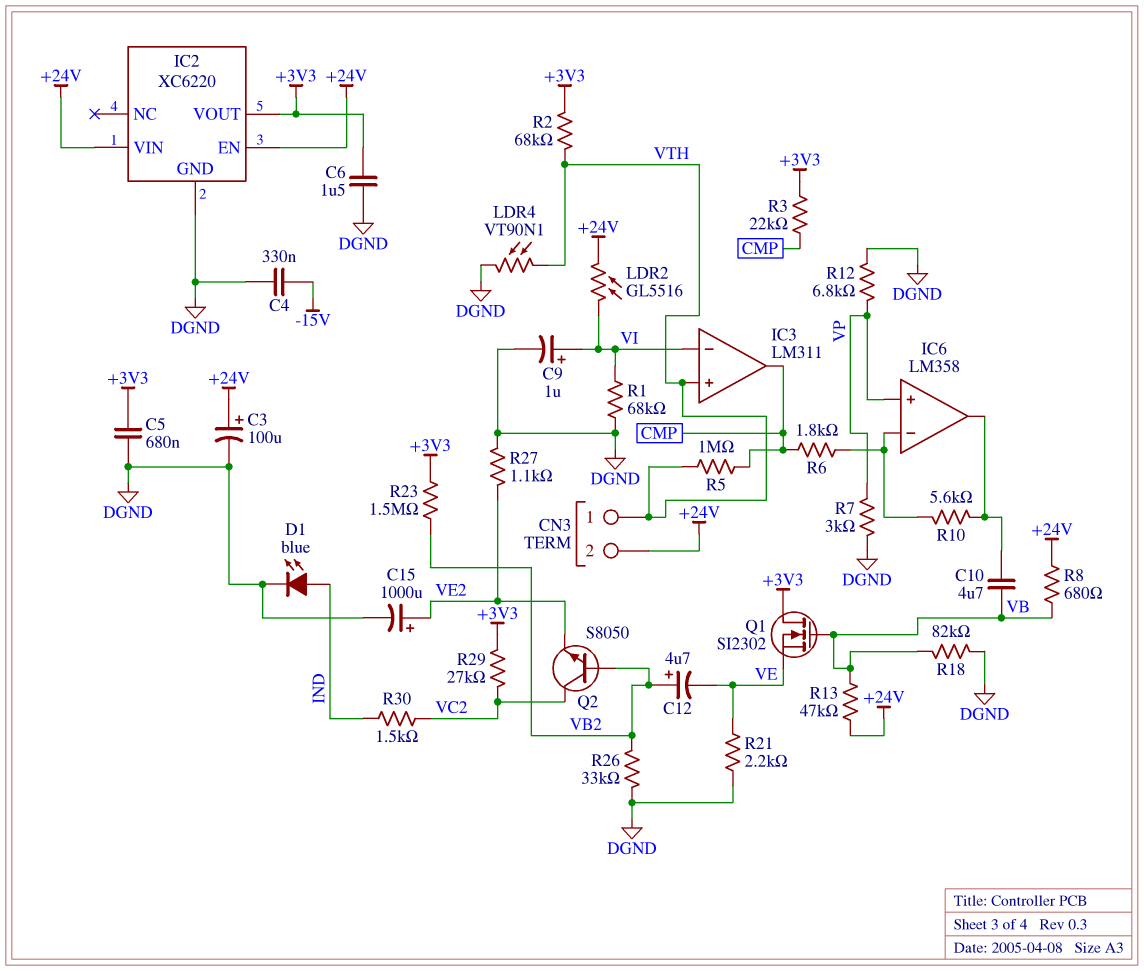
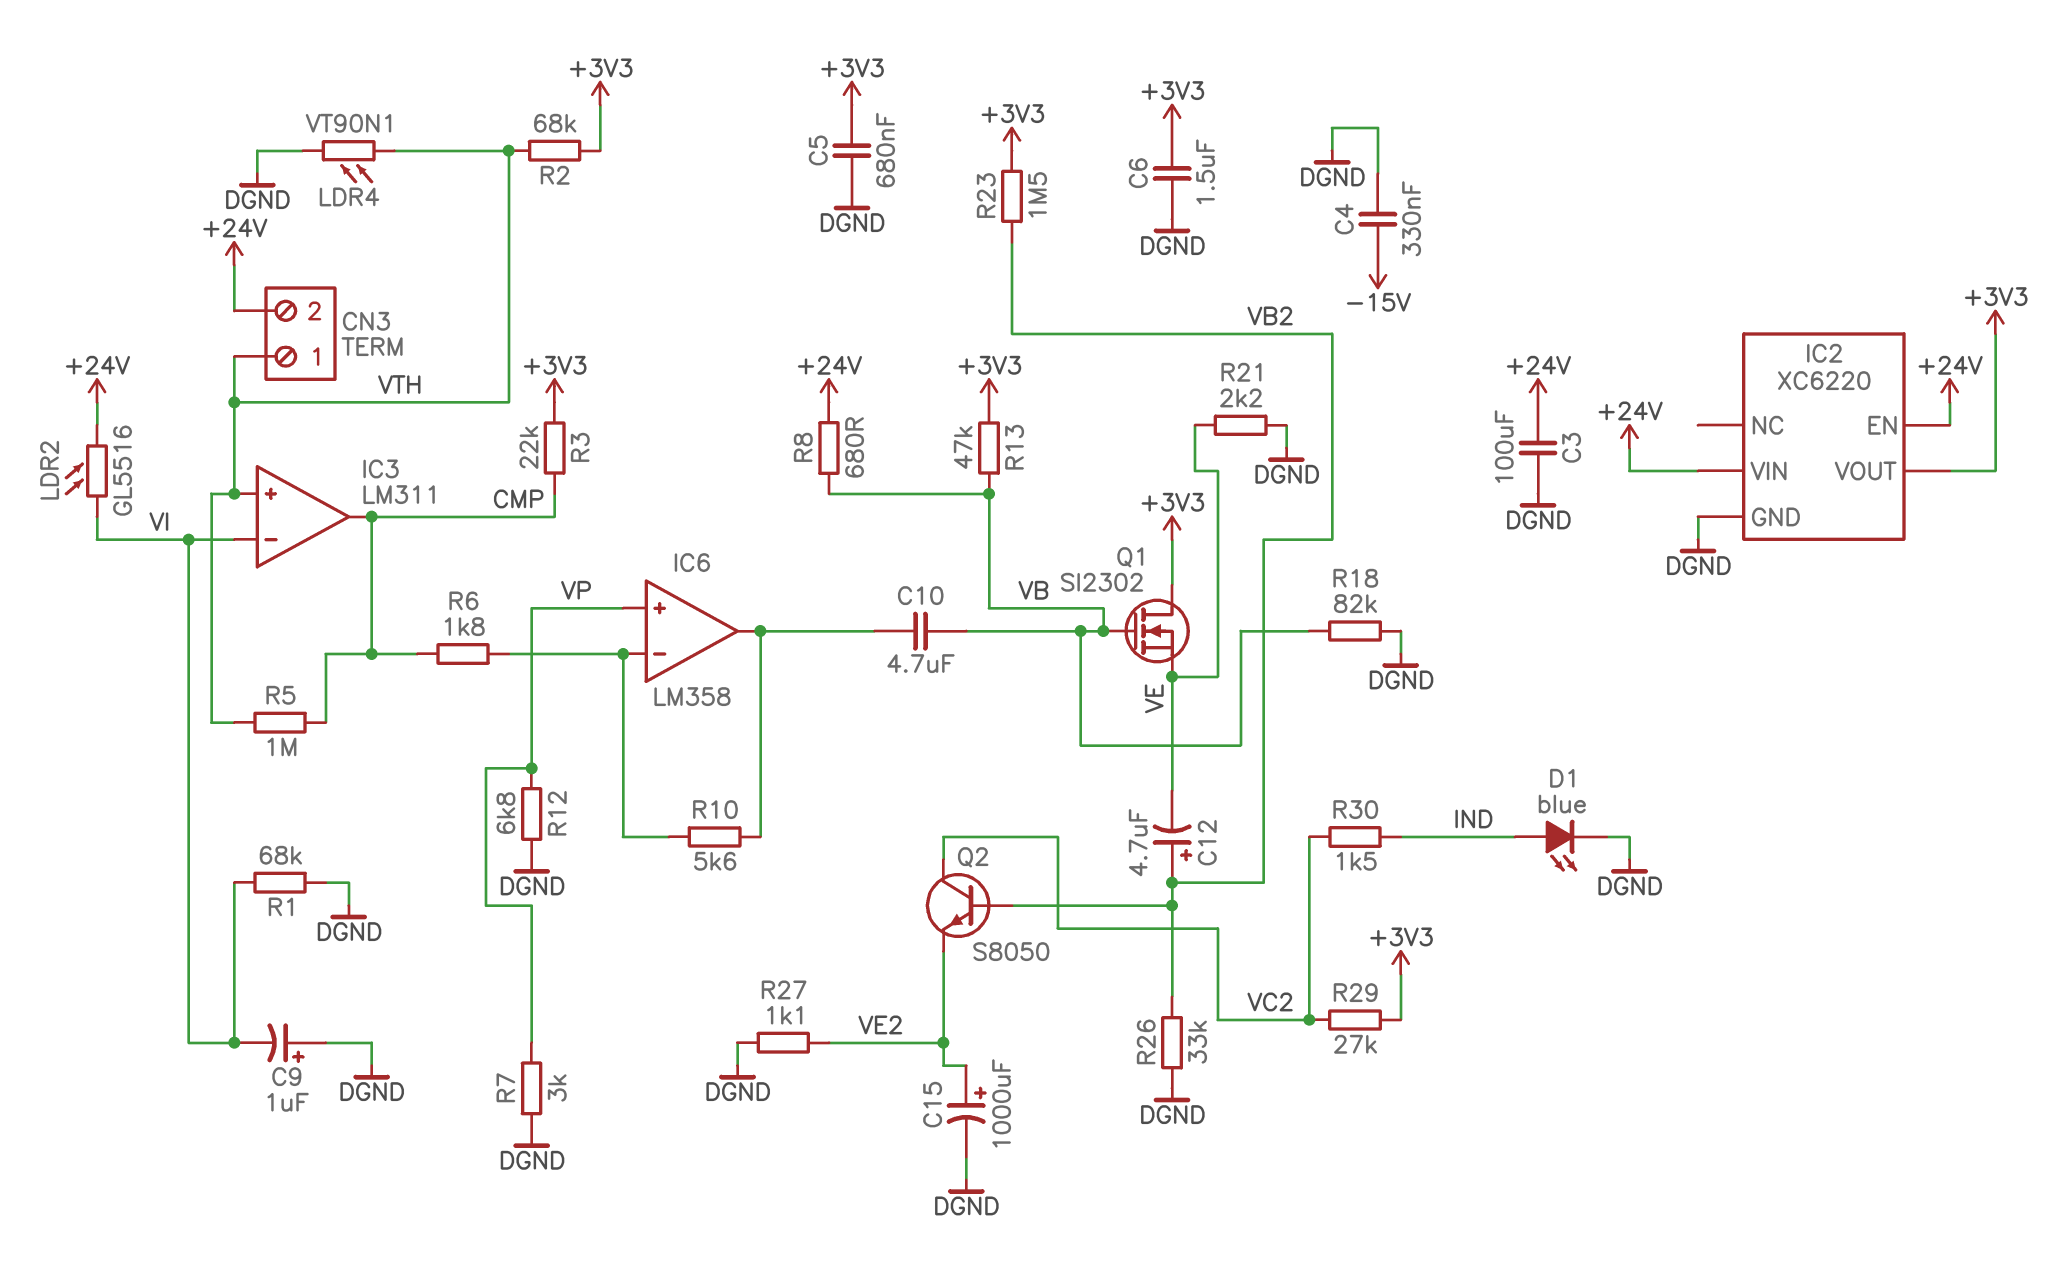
C3: 100uF (plus +24V, minus DGND) -> 100uF (+24V, DGND)
C9: 1uF (plus VI, minus DGND) -> 1uF (plus DGND, minus VI)
R13: 47k (+24V, VB) -> 47k (+3V3, VB)

